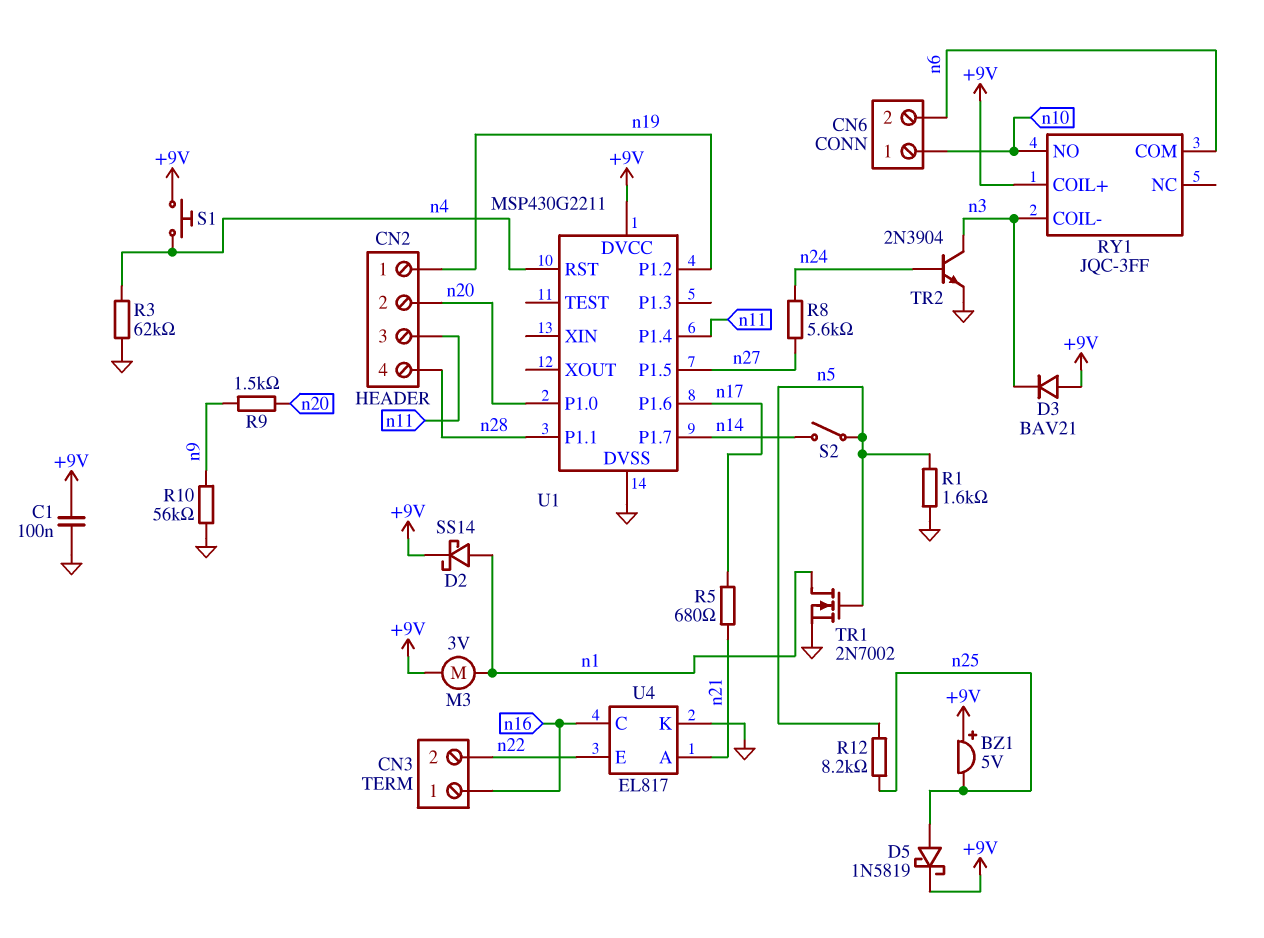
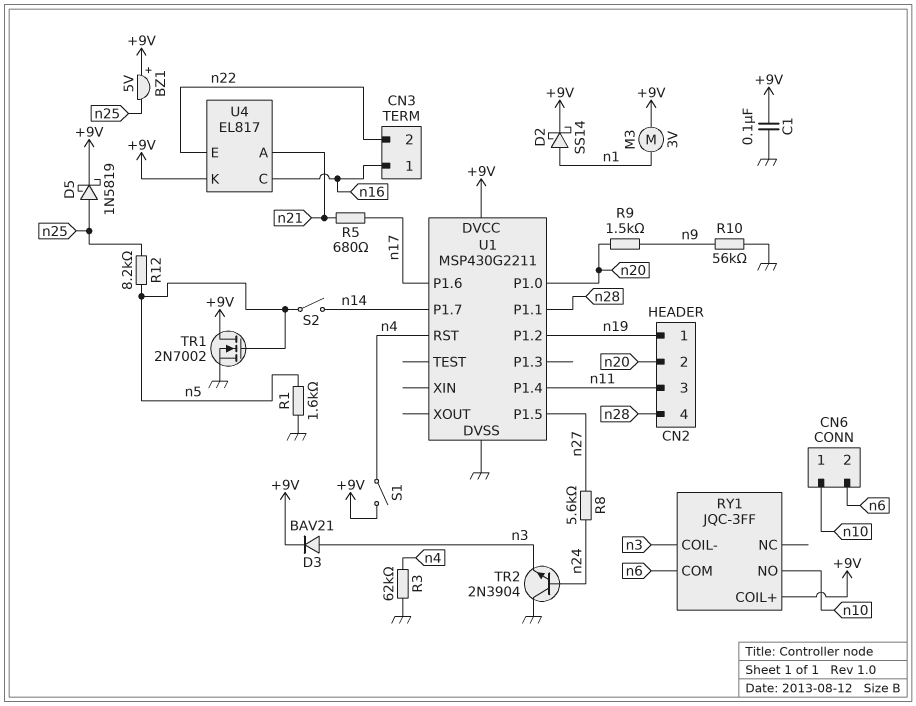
D3: diode BAV21 (A +9V, K n3) -> diode BAV21 (A n3, K +9V)
S1: button (+9V, n4) -> switch (+9V, n4)
TR1: NMOS 2N7002 (G n5, D n1, S GND) -> NMOS 2N7002 (G n5, D +9V, S GND)
TR2: NPN 2N3904 (B n24, C n3, E GND) -> NPN 2N3904 (B n24, C GND, E n3)
U4 pin K: GND -> +9V

